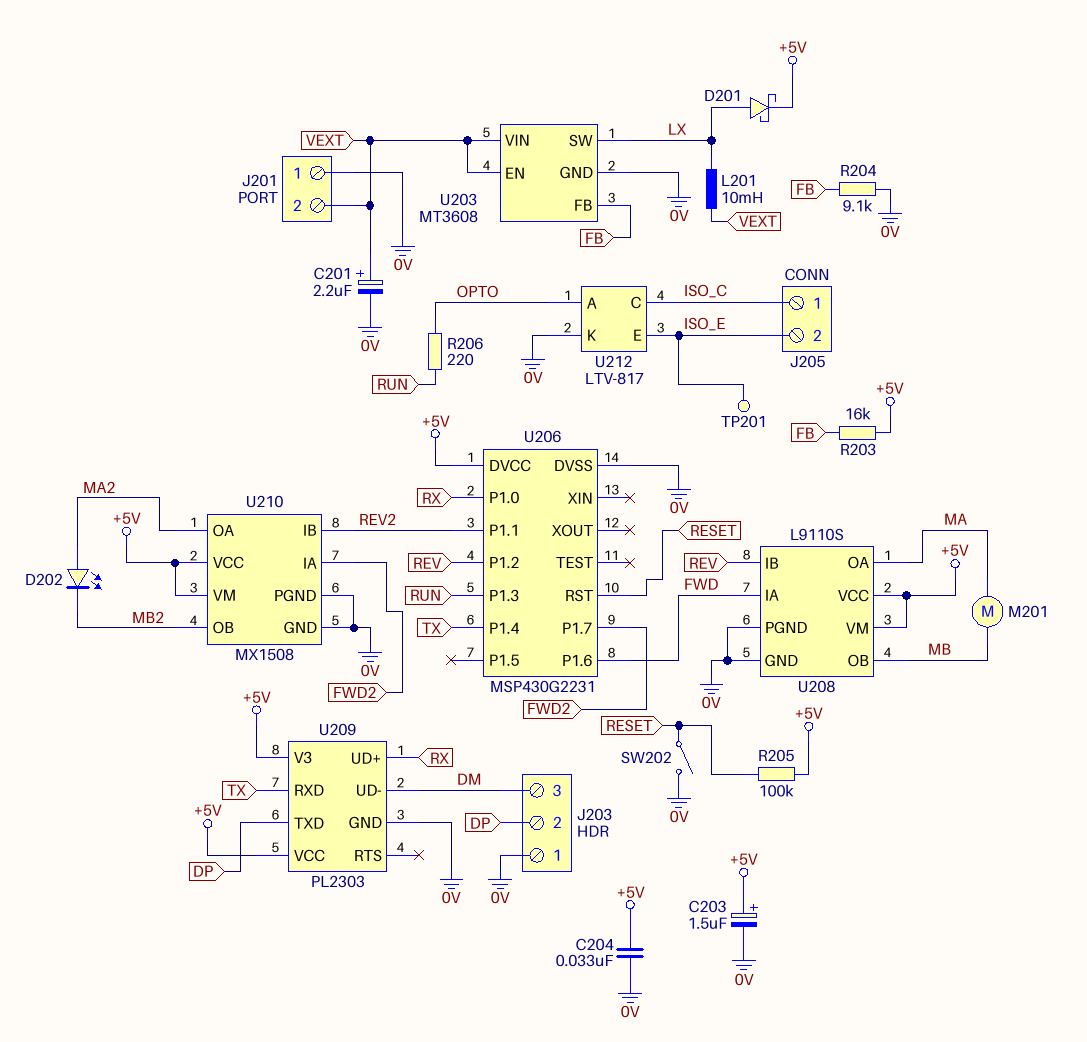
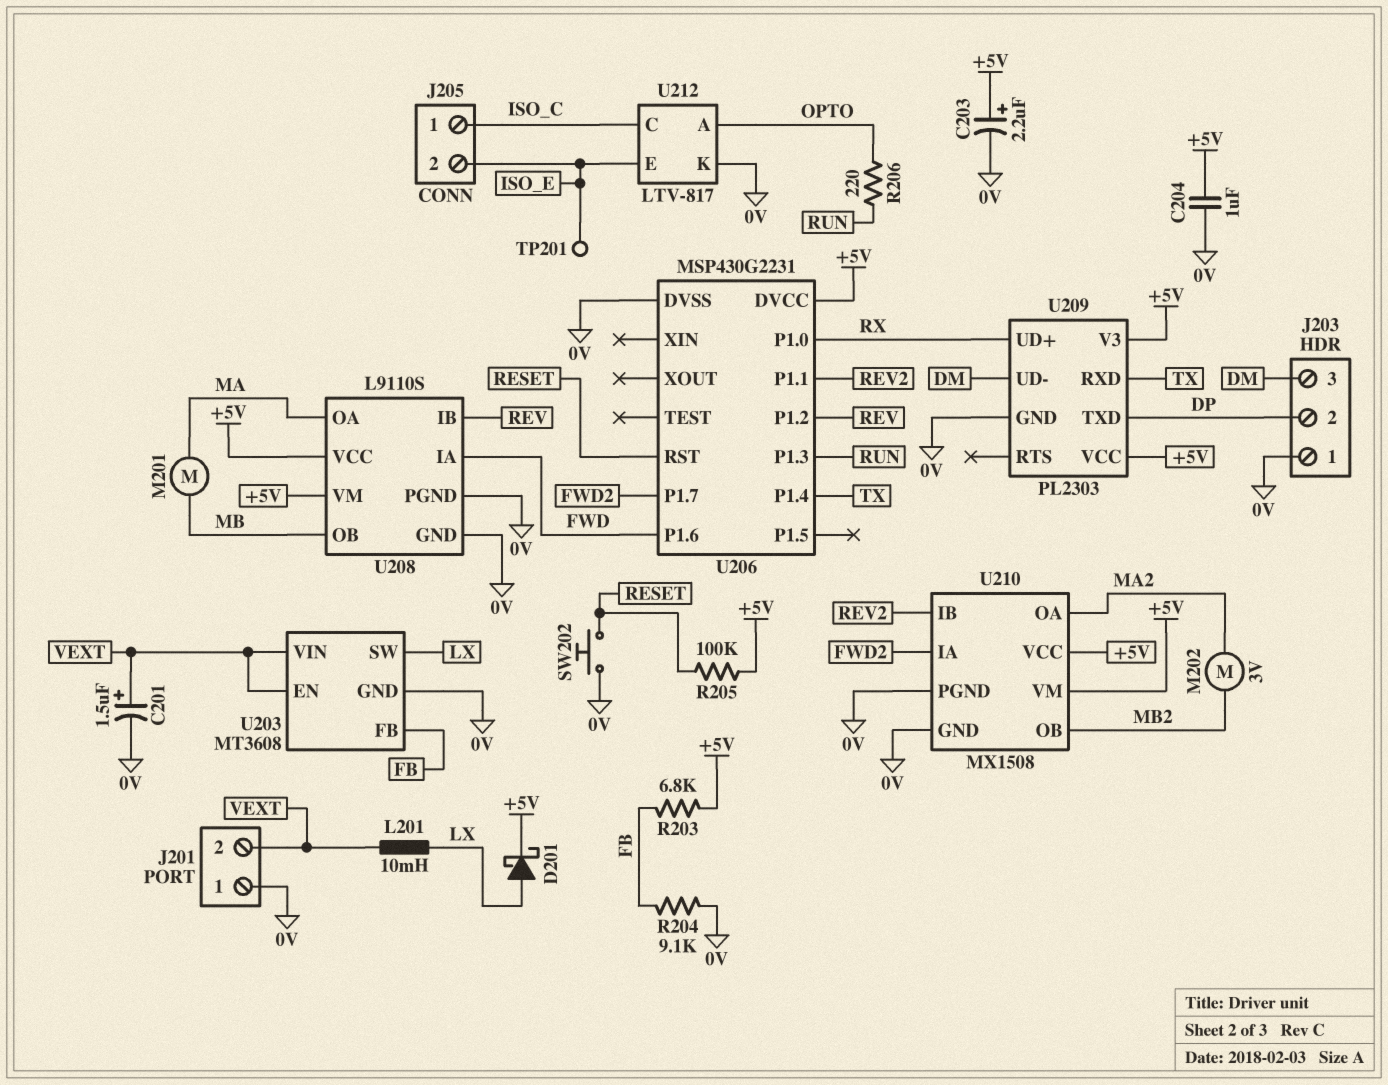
C201: 2.2uF (plus VEXT, minus 0V) -> 1.5uF (plus VEXT, minus 0V)
C203: 1.5uF (plus +5V, minus 0V) -> 2.2uF (plus +5V, minus 0V)
C204: 33nF (+5V, 0V) -> 1uF (+5V, 0V)
D202: LED (A MA2, K MB2) -> none
M202: none -> motor 3V (MA2, MB2)
R203: 16k (+5V, FB) -> 6.8k (+5V, FB)
SW202: switch (0V, RESET) -> button (0V, RESET)

